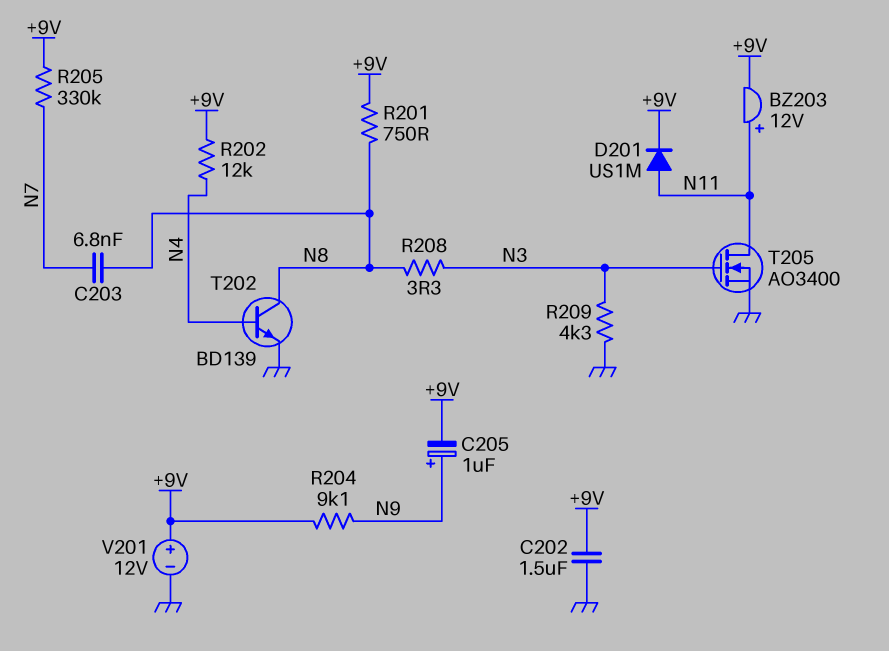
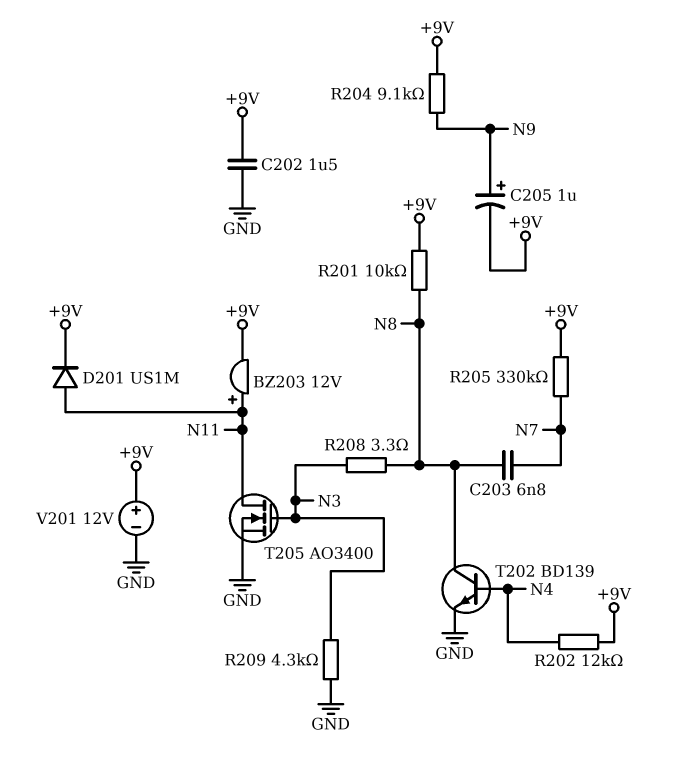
R201: 750 (+9V, N8) -> 10k (+9V, N8)

